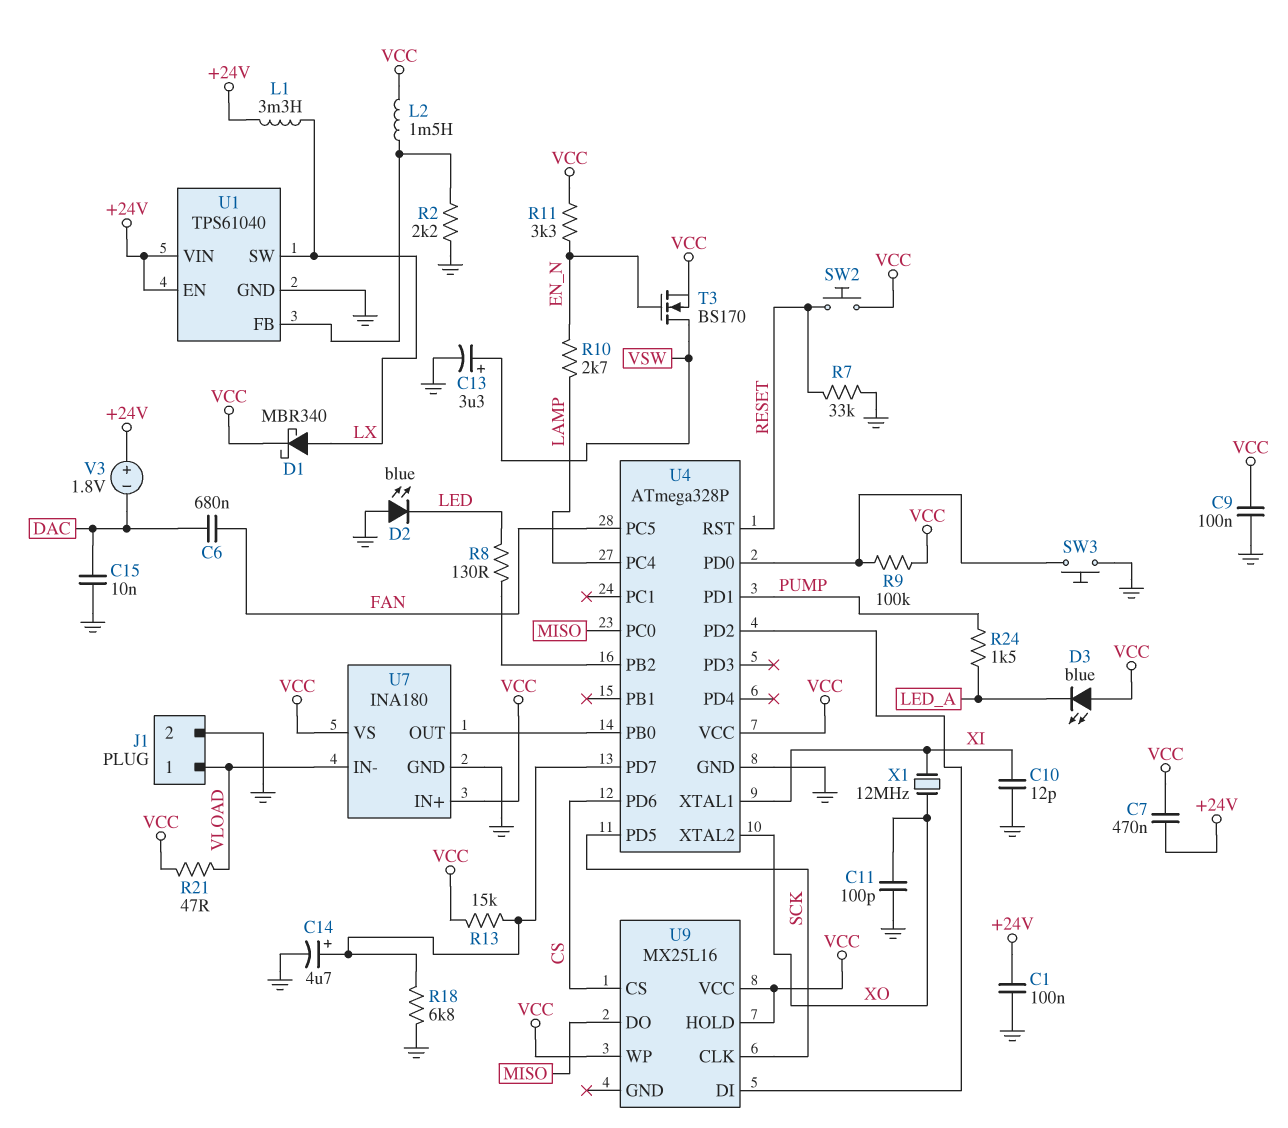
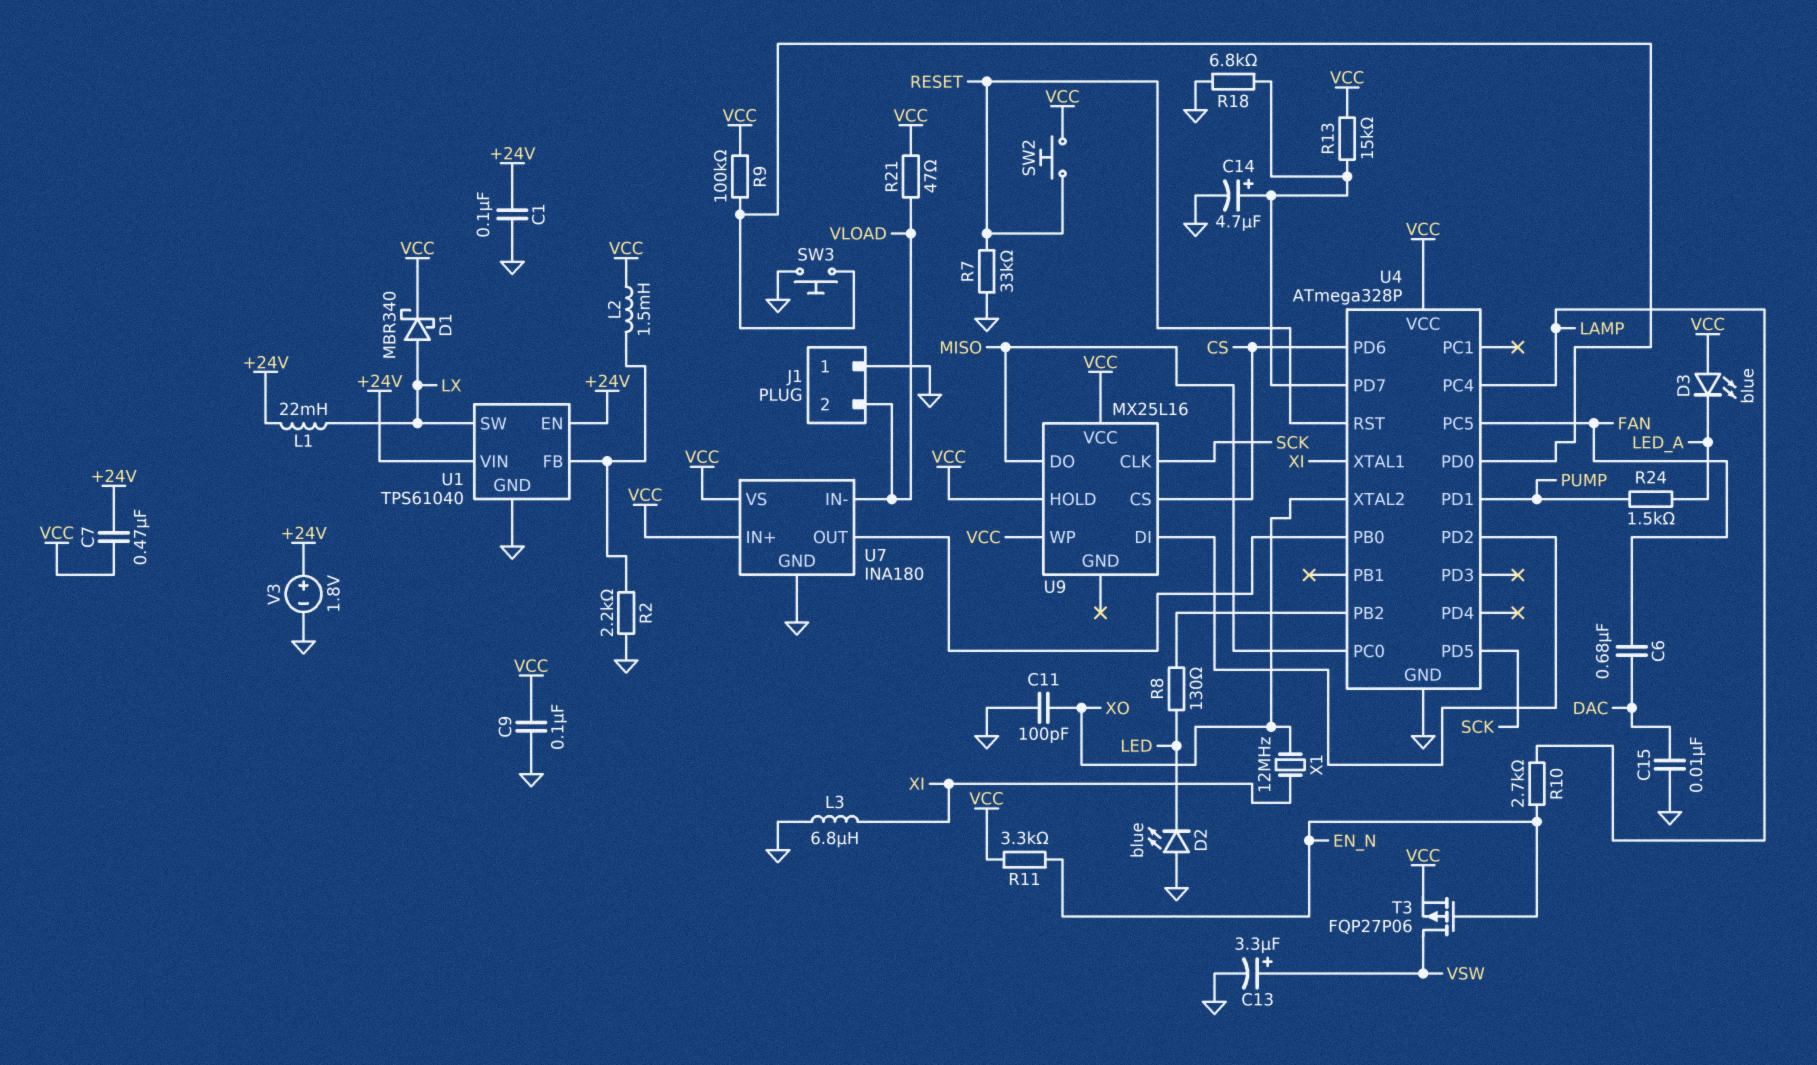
C10: 12pF (GND, XI) -> none
J1 pin 1: VLOAD -> GND
J1 pin 2: GND -> VLOAD
L1: 3.3mH (+24V, LX) -> 22mH (+24V, LX)
L3: none -> 6.8uH (GND, XI)
T3: NMOS BS170 (G EN_N, D VSW, S VCC) -> PMOS FQP27P06 (G EN_N, D VSW, S VCC)
V3: 1.8V (plus +24V, minus DAC) -> 1.8V (plus +24V, minus GND)

